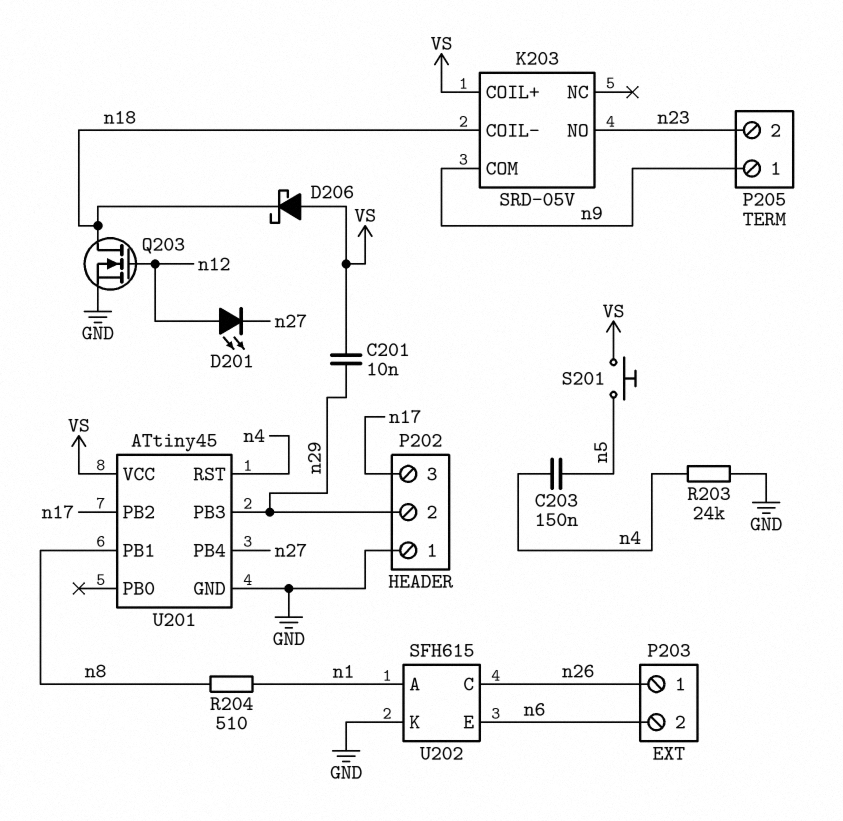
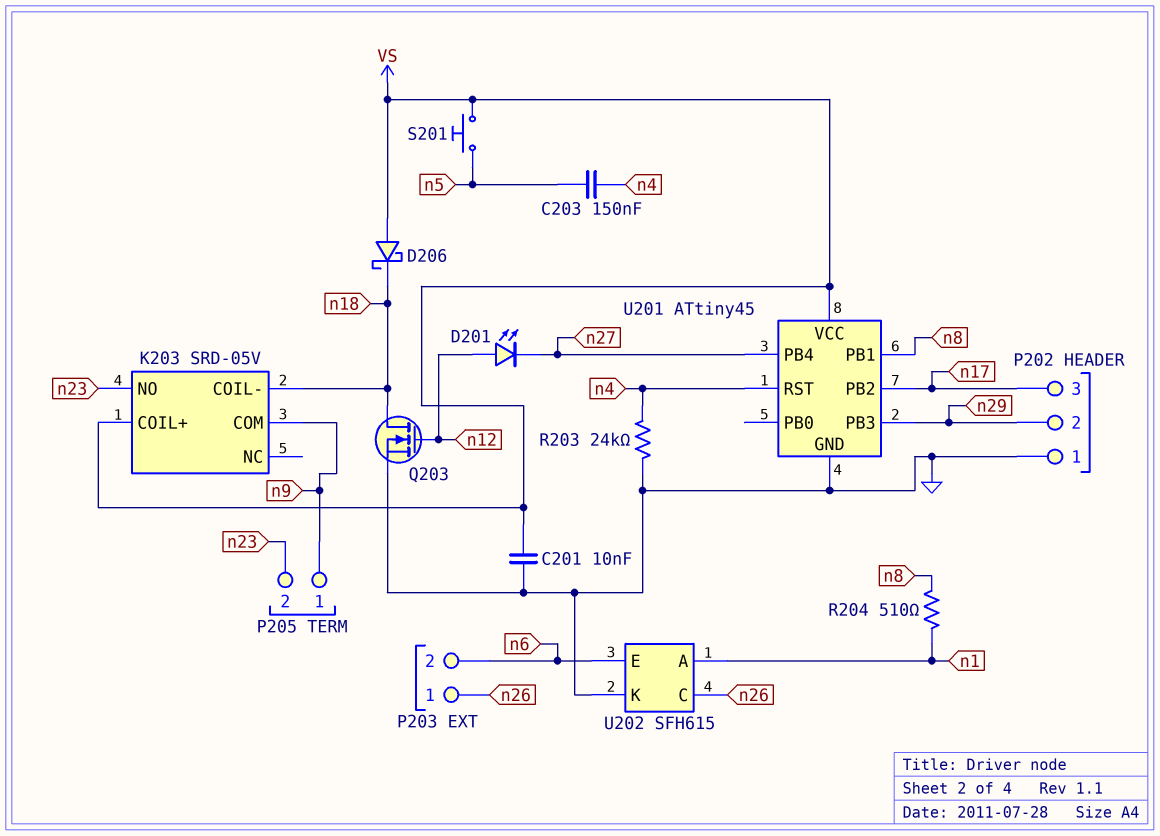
C201: 10nF (VS, n29) -> 10nF (GND, VS)

